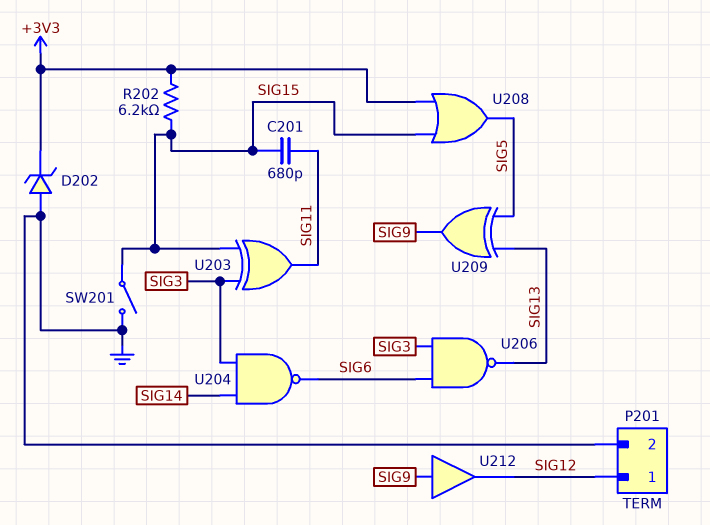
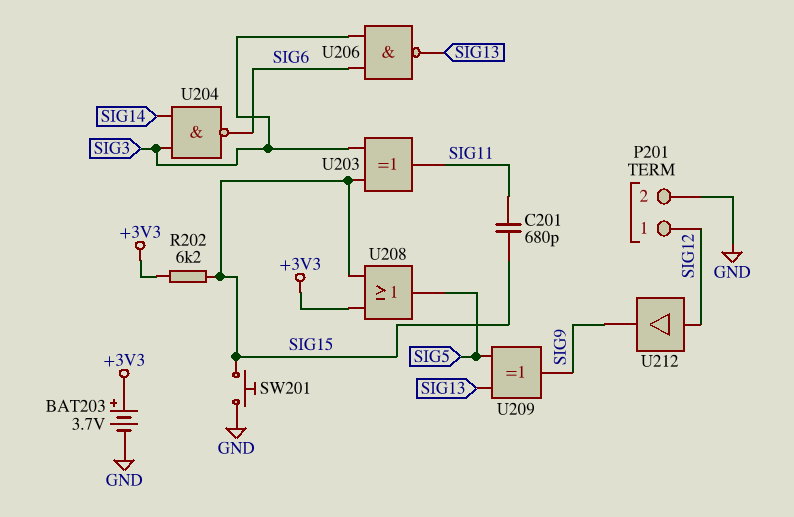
BAT203: none -> 3.7V (plus +3V3, minus GND)
D202: zener (A GND, K +3V3) -> none
SW201: switch (GND, SIG15) -> button (GND, SIG15)
U212: buffer (in SIG9, out SIG12) -> buffer (in SIG12, out SIG9)

